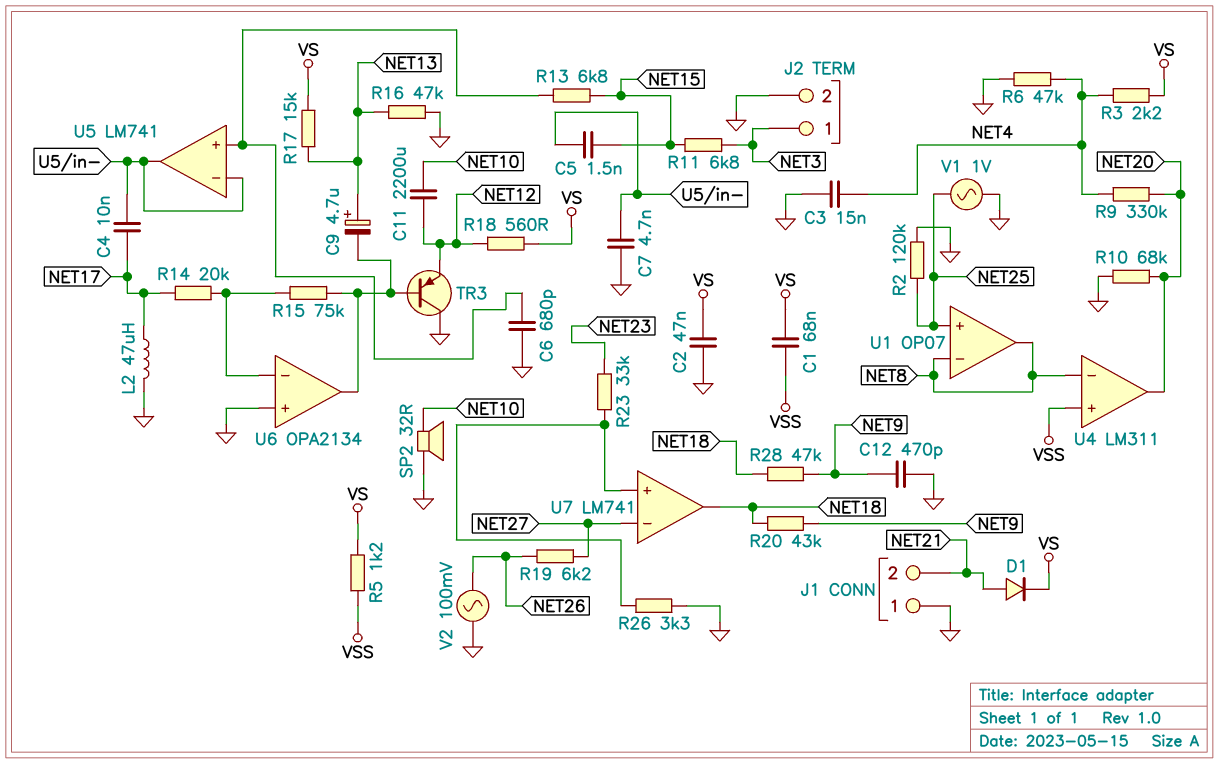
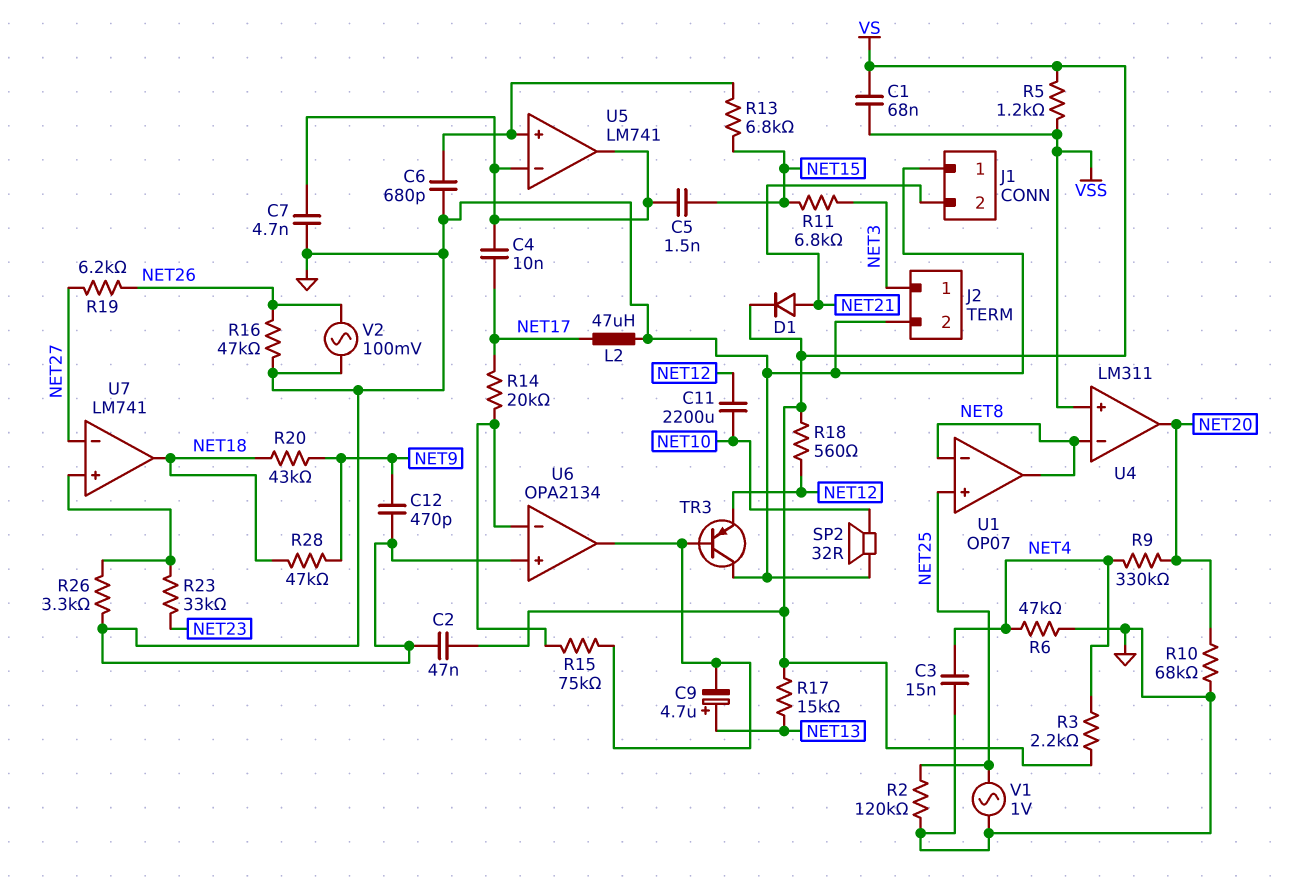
R16: 47k (GND, NET13) -> 47k (GND, NET26)

